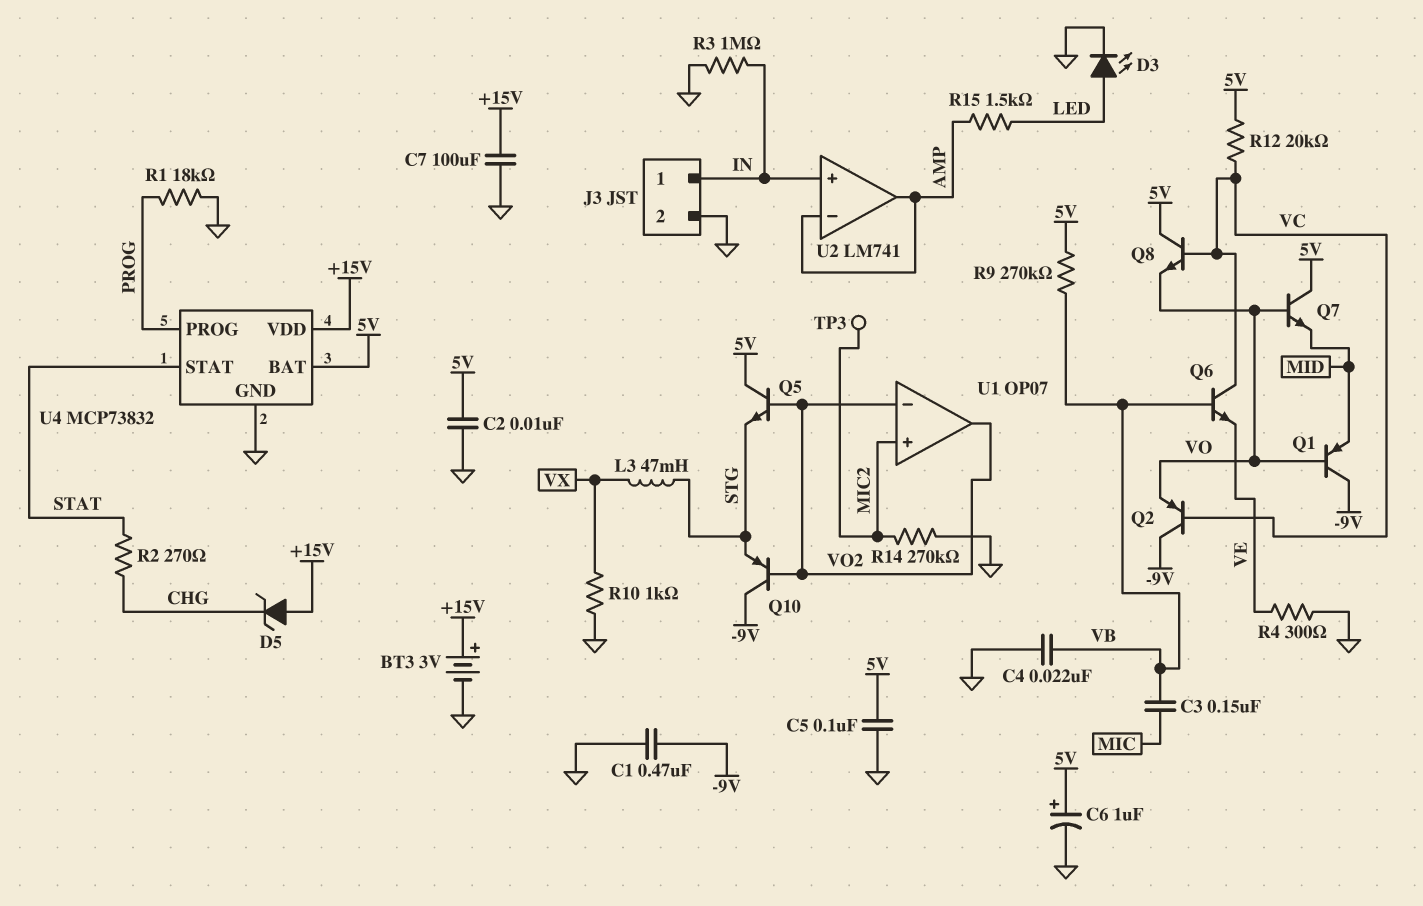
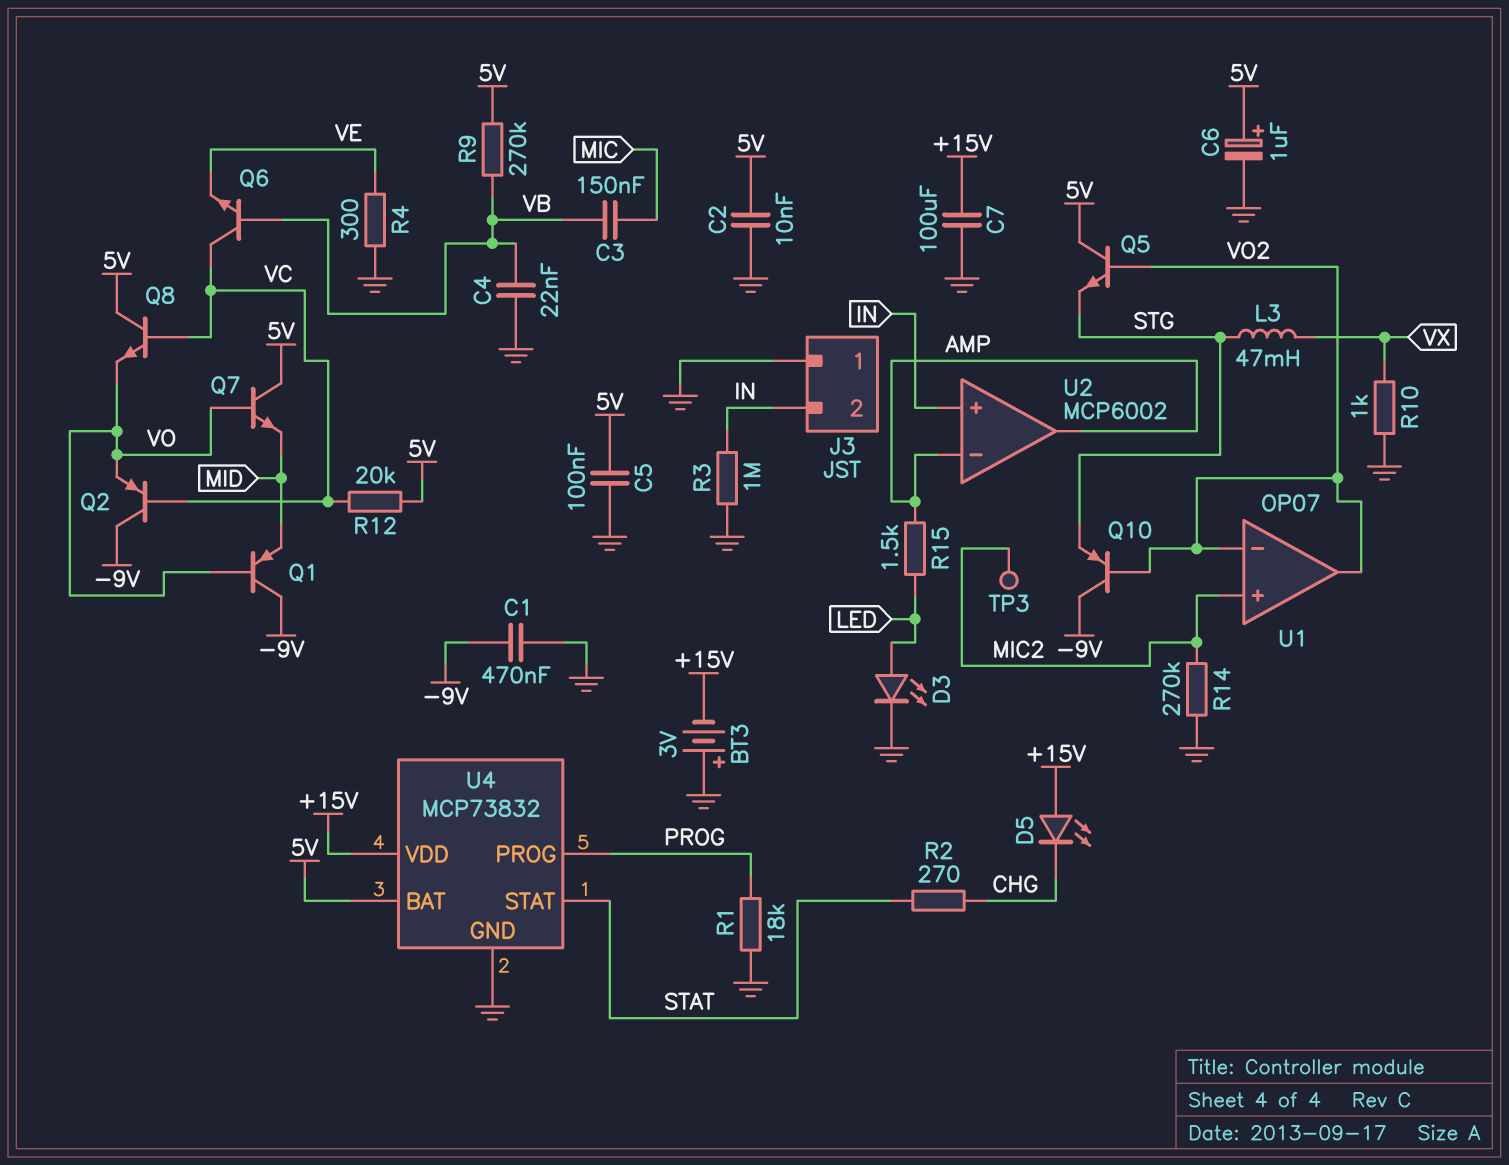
BT3: 3V (plus +15V, minus GND) -> 3V (plus GND, minus +15V)
D5: zener (A +15V, K CHG) -> LED (A +15V, K CHG)
J3 pin 1: IN -> GND
J3 pin 2: GND -> IN
U2: LM741 -> MCP6002

